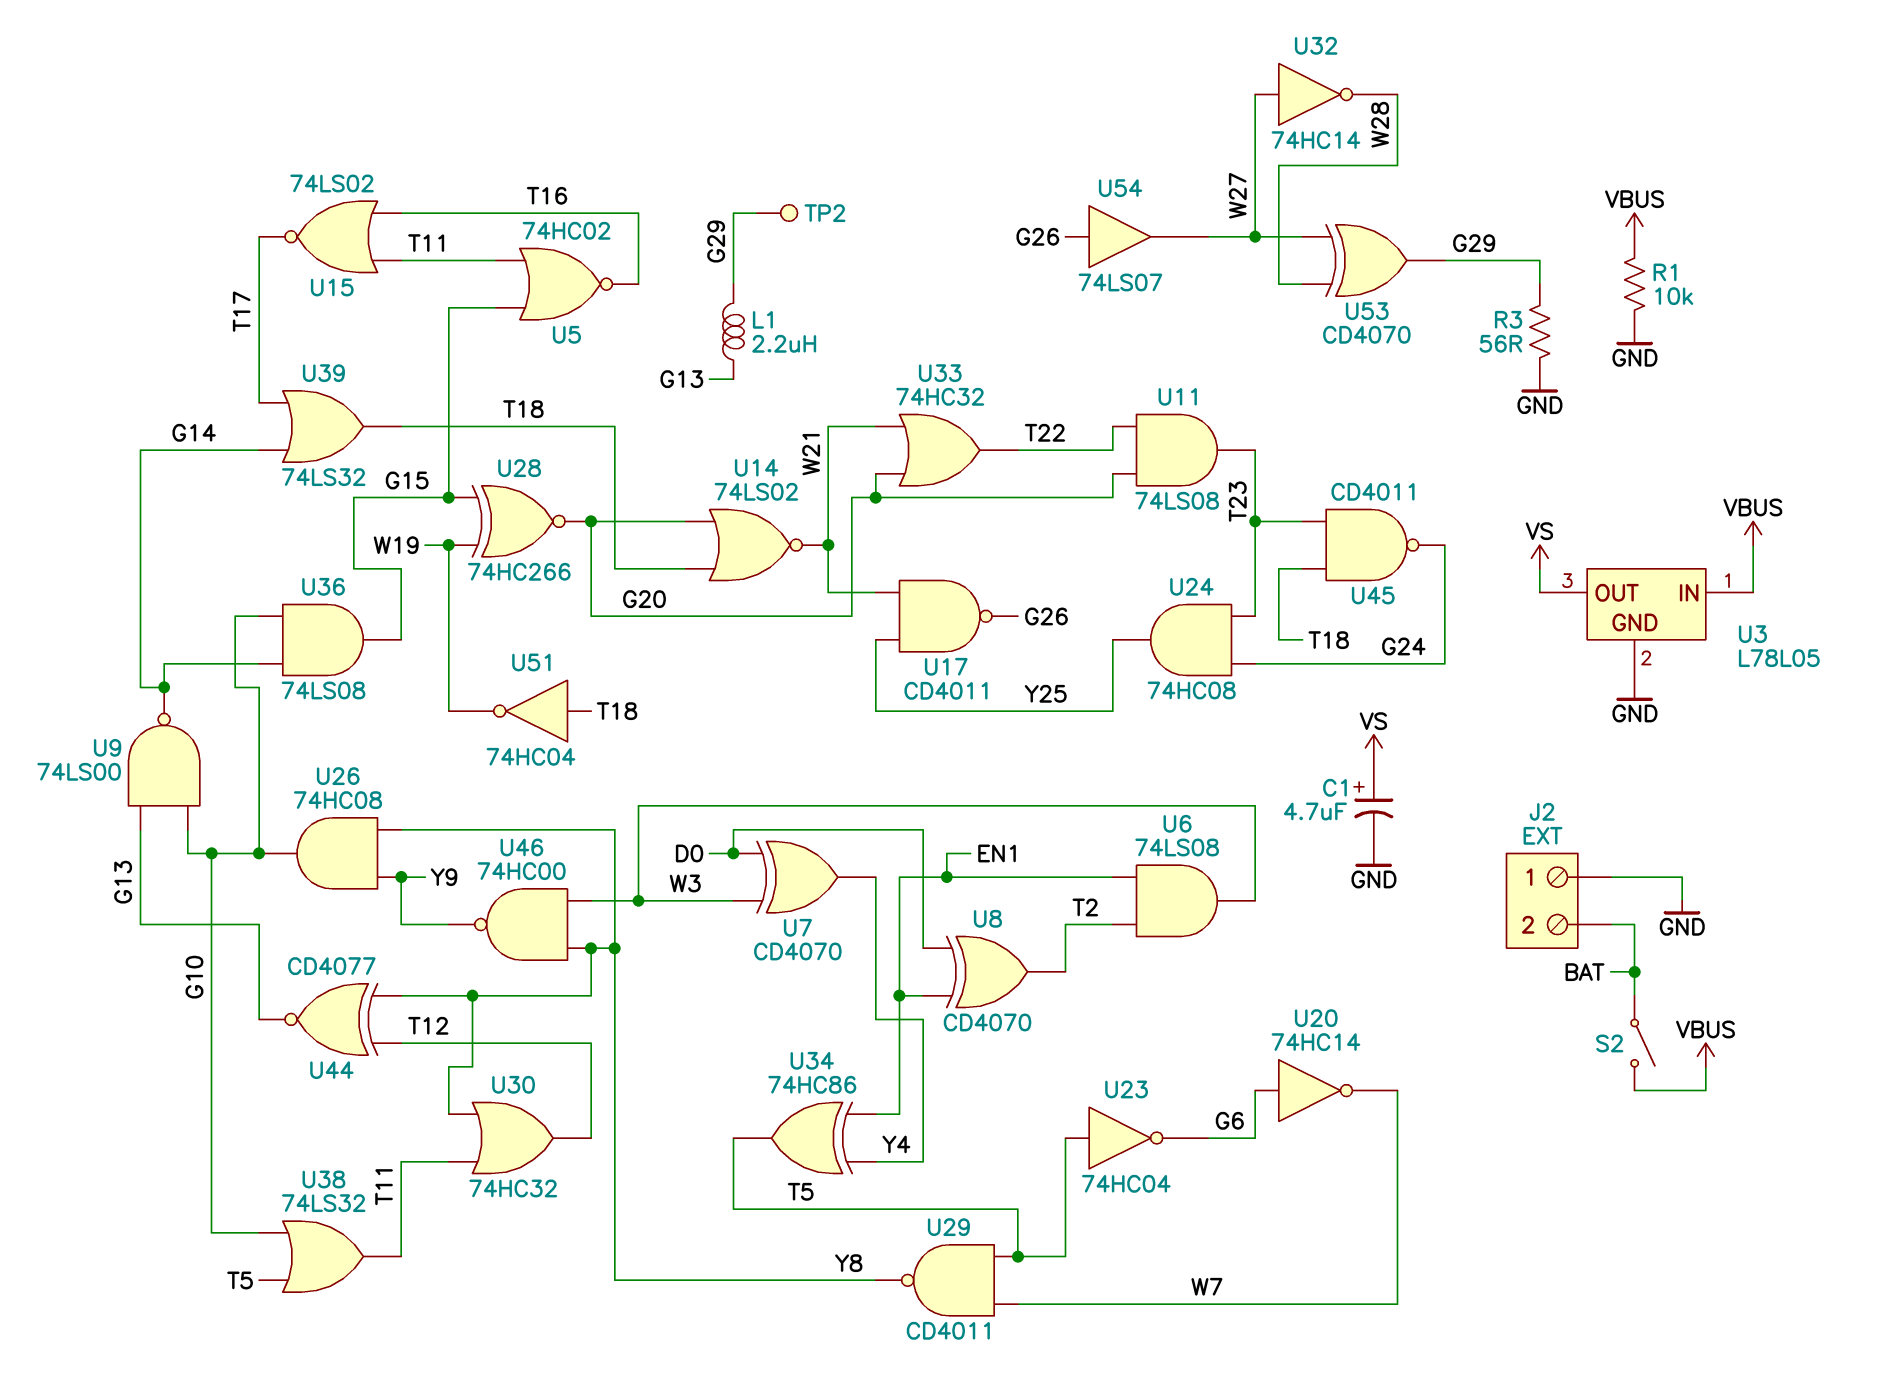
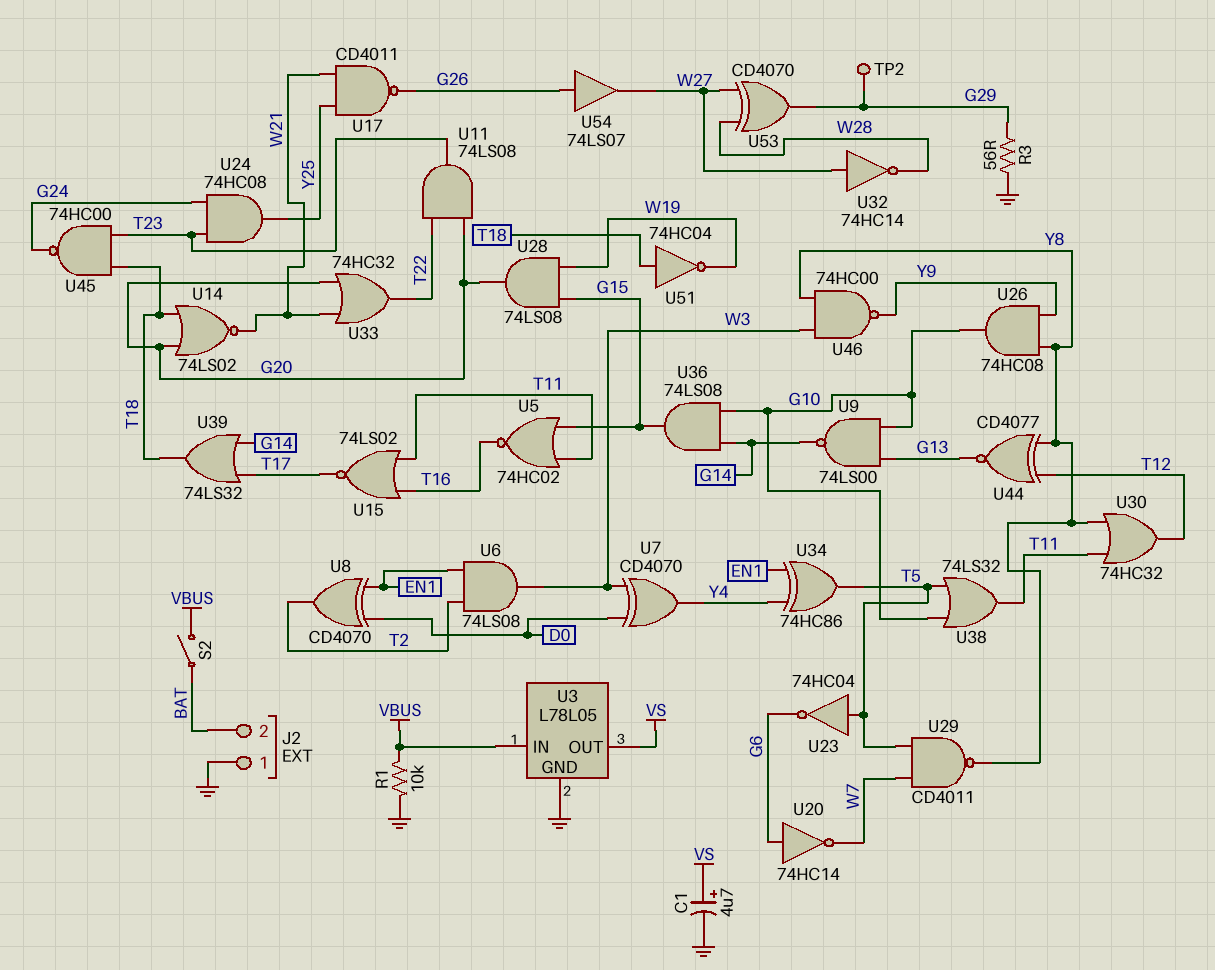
L1: 2.2uH (G13, G29) -> none
U28: XNOR 74HC266 (in G15, in W19, out G20) -> AND 74LS08 (in G15, in W19, out G20)
U45: NAND CD4011 (in T18, in T23, out G24) -> NAND 74HC00 (in T18, in T23, out G24)

